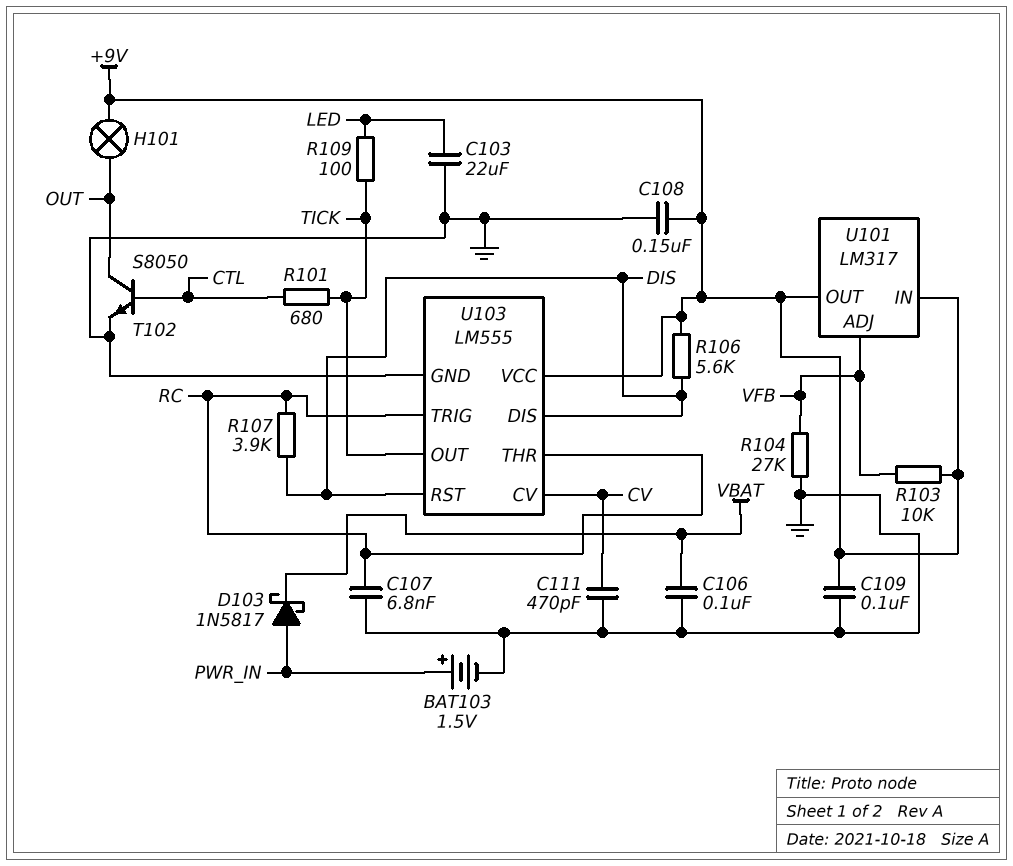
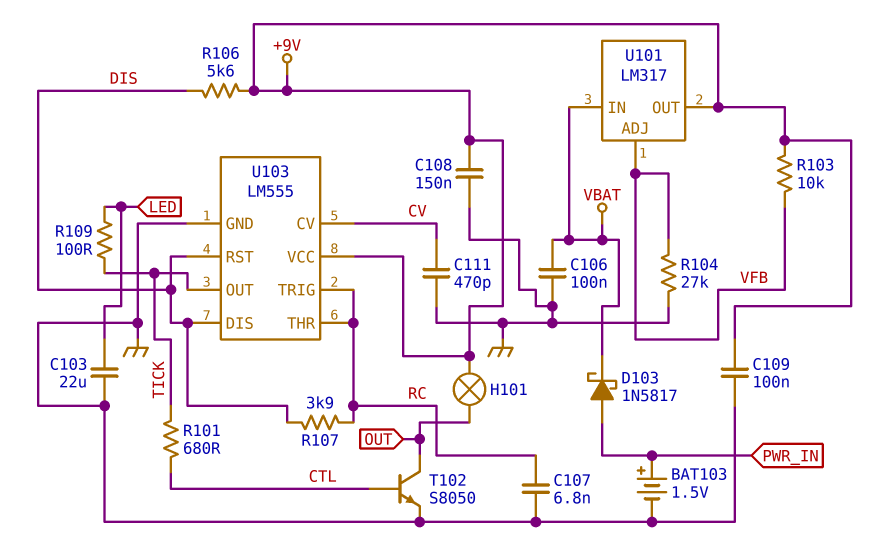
U101 pin IN: +9V -> VBAT

